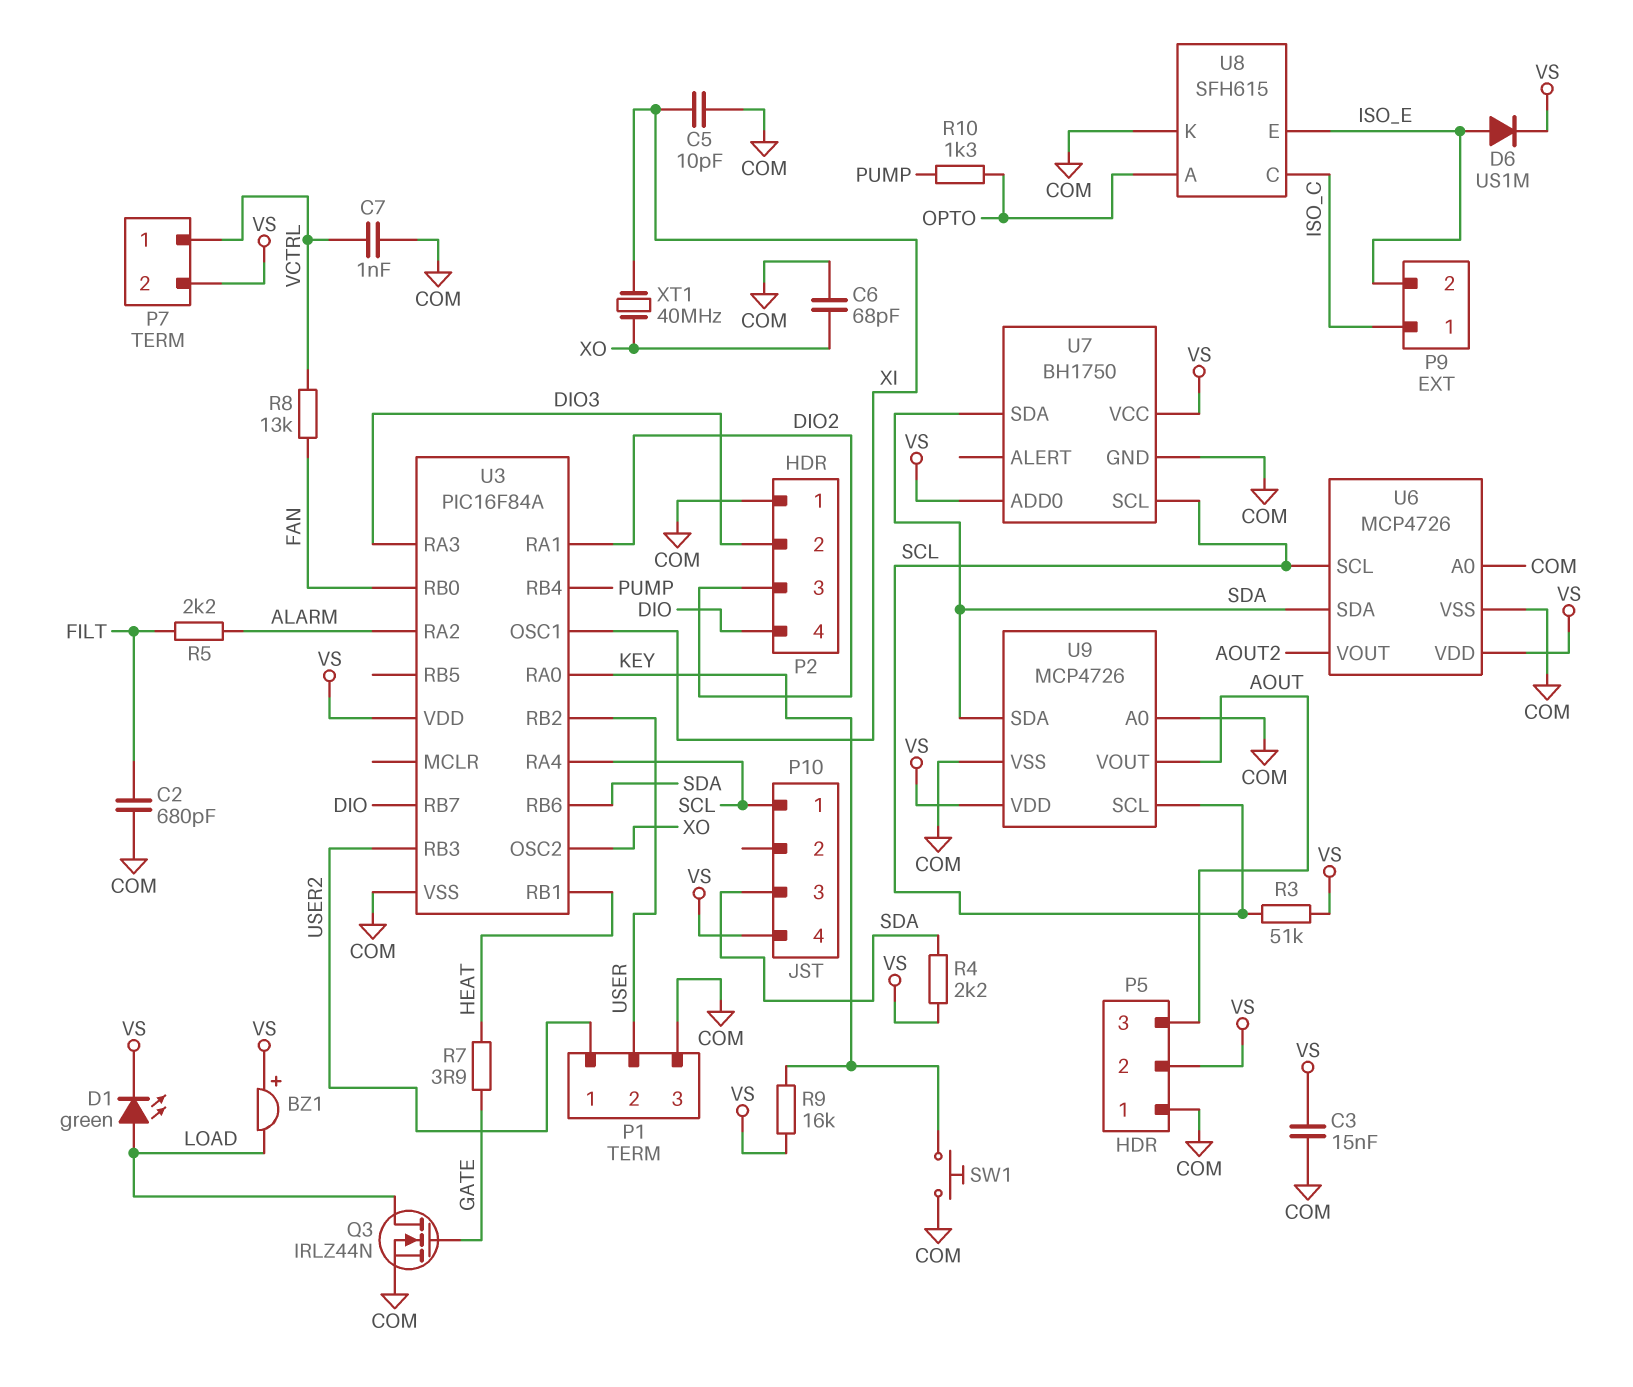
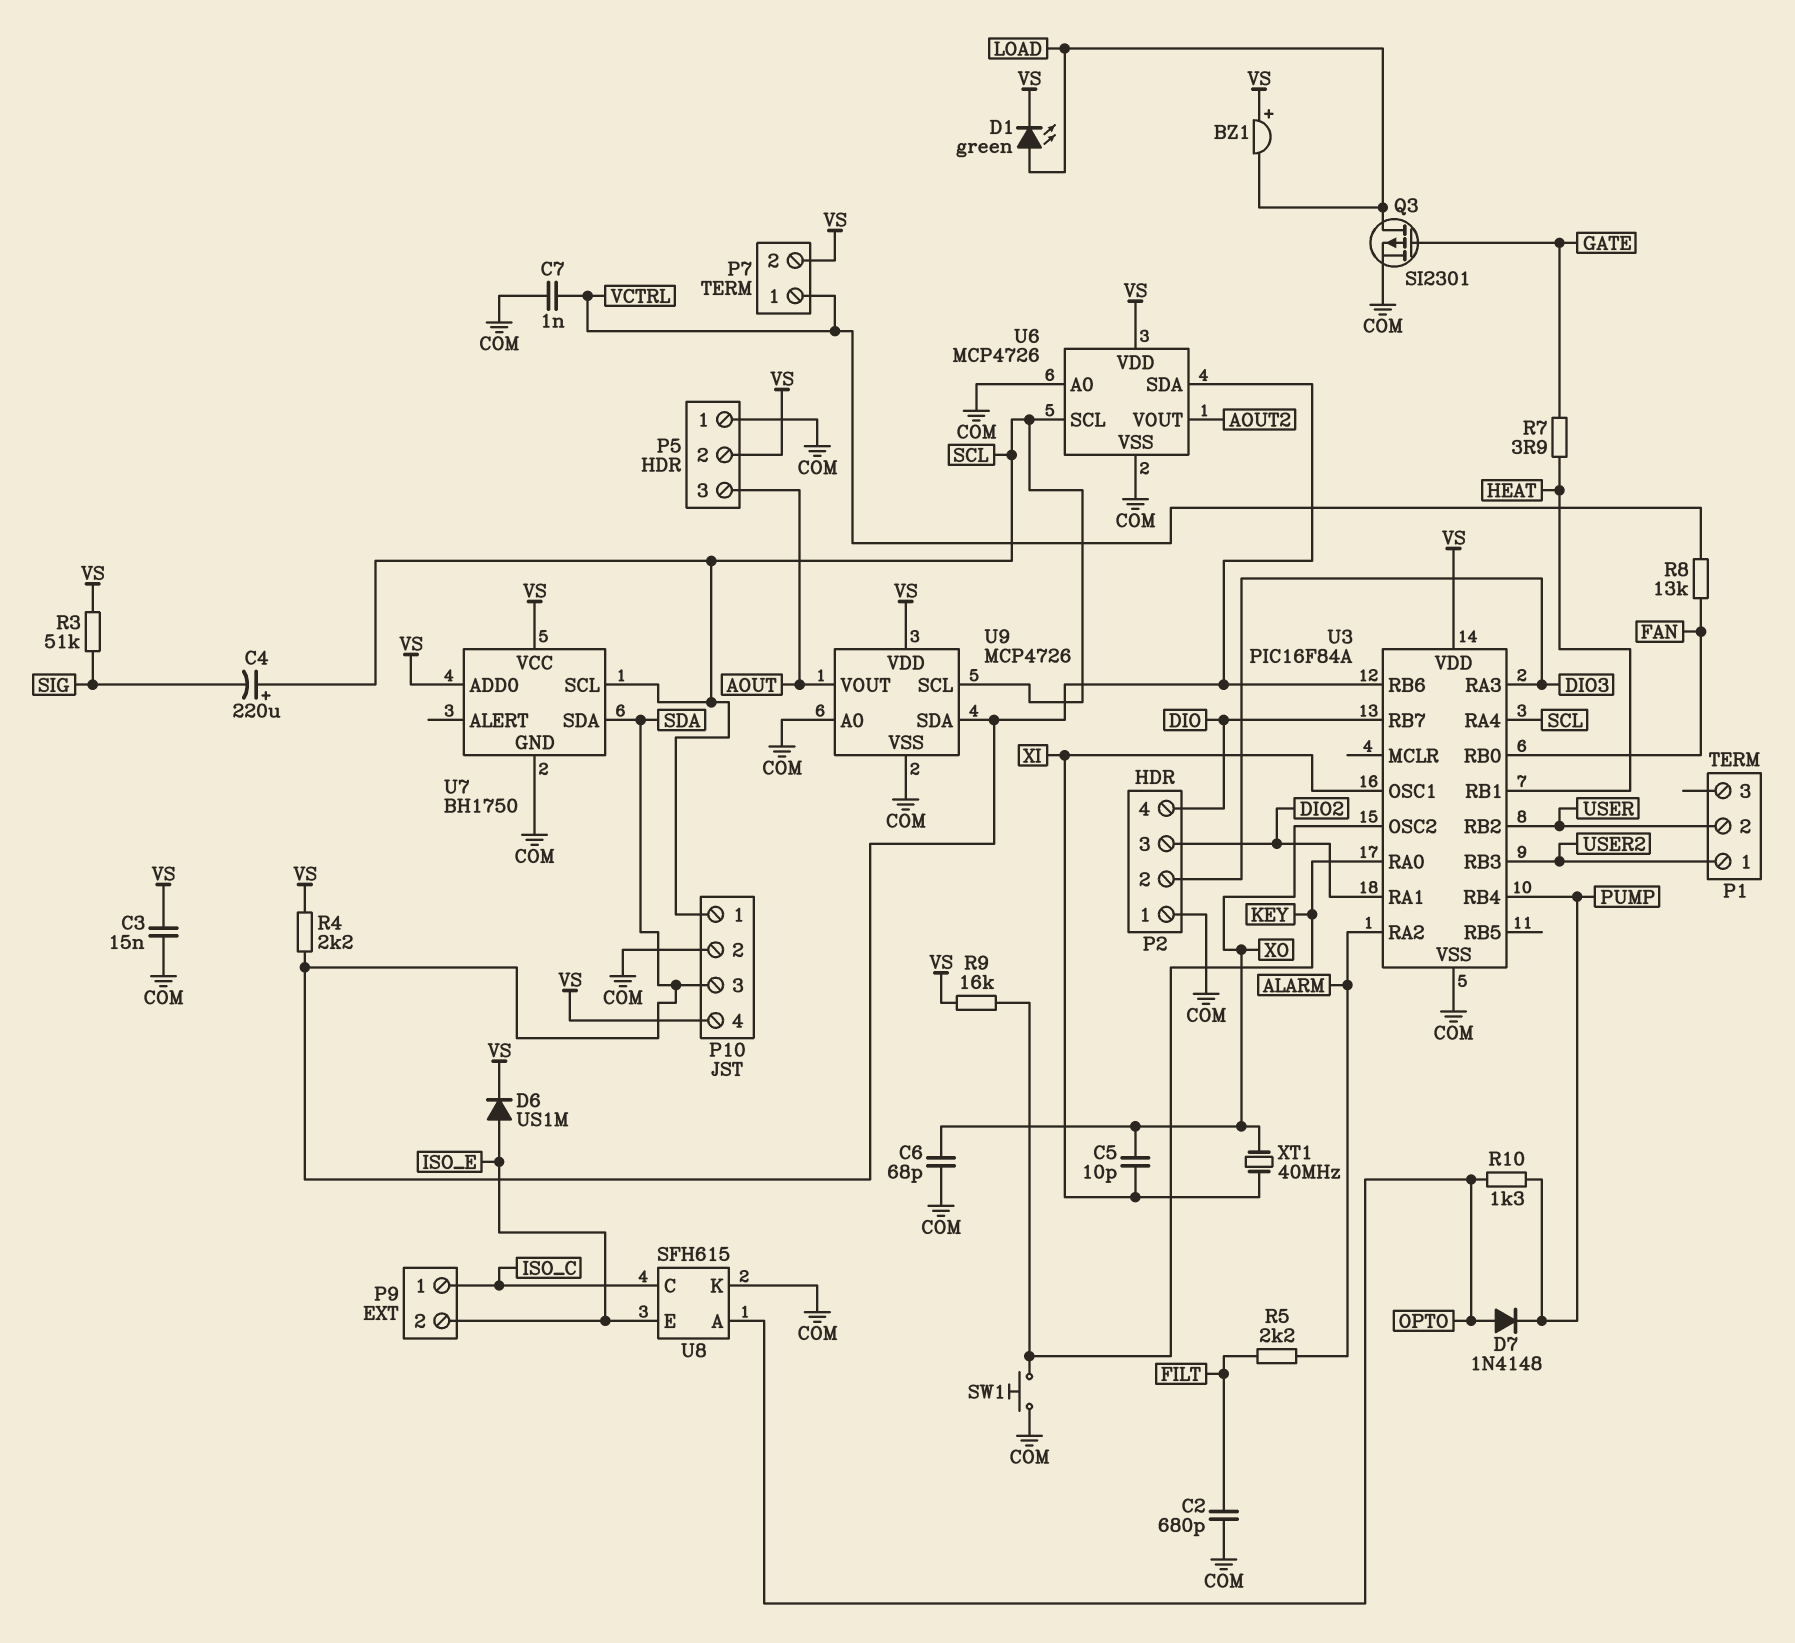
C4: none -> 220uF (plus SCL, minus SIG)
C5: 10pF (COM, XI) -> 10pF (XI, XO)
D7: none -> diode 1N4148 (A OPTO, K PUMP)
P1 pin 3: COM -> none
P10 pin 2: none -> COM
Q3: NMOS IRLZ44N (G GATE, D LOAD, S COM) -> PMOS SI2301 (G GATE, D LOAD, S COM)
R3: 51k (SCL, VS) -> 51k (SIG, VS)

